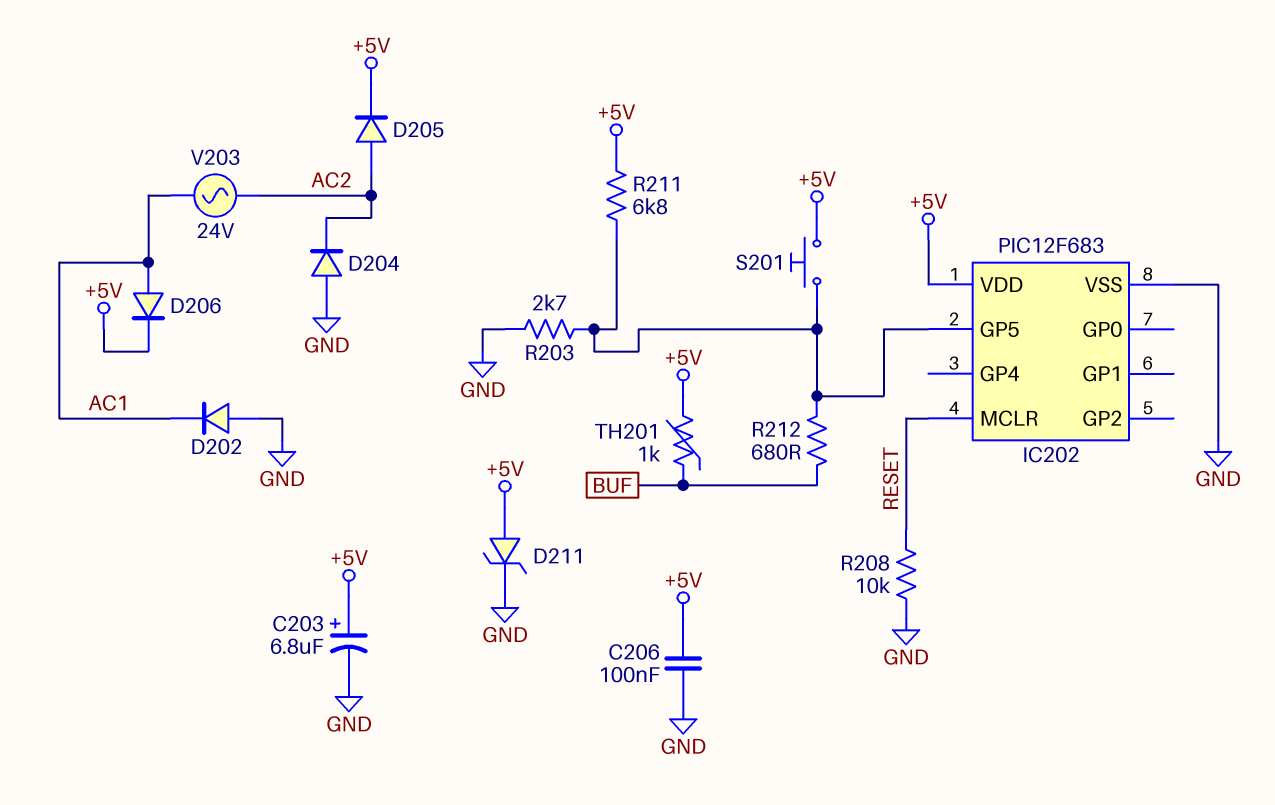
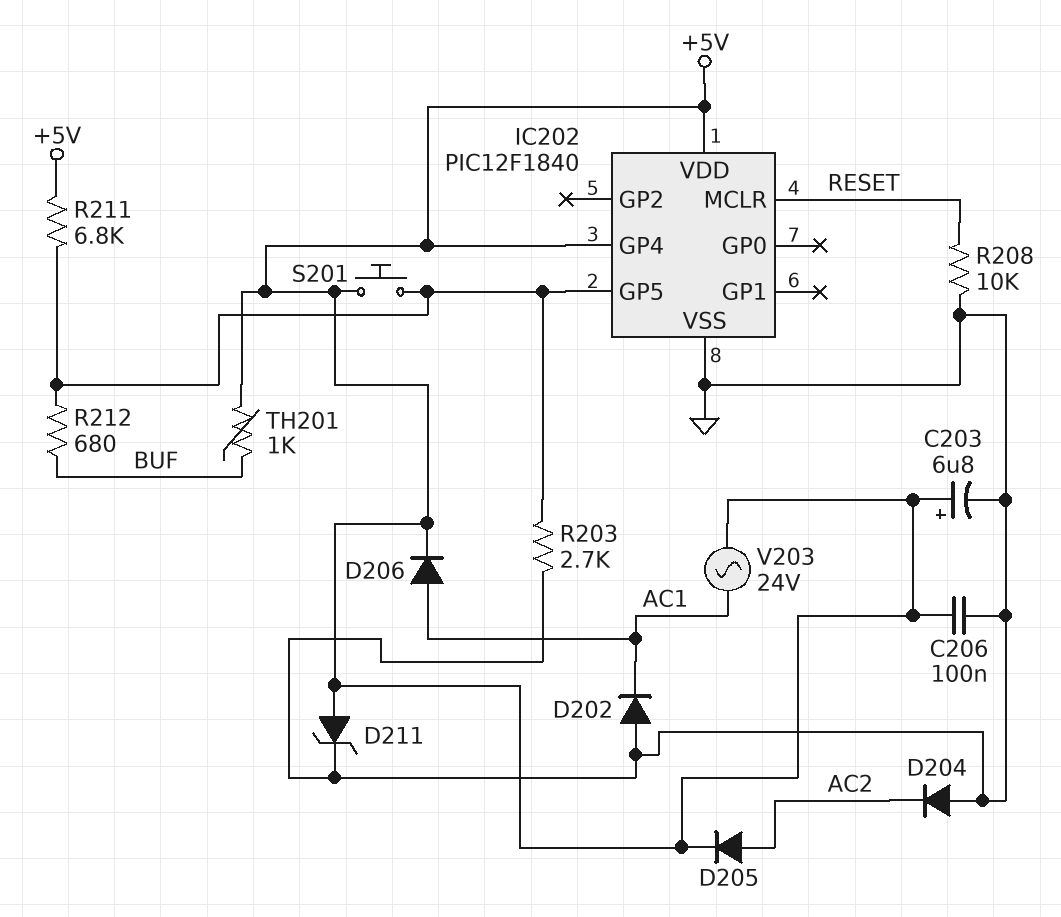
IC202: PIC12F683 -> PIC12F1840
IC202 pin GP4: none -> +5V
V203: AC 24V (AC1, AC2) -> AC 24V (+5V, AC1)

